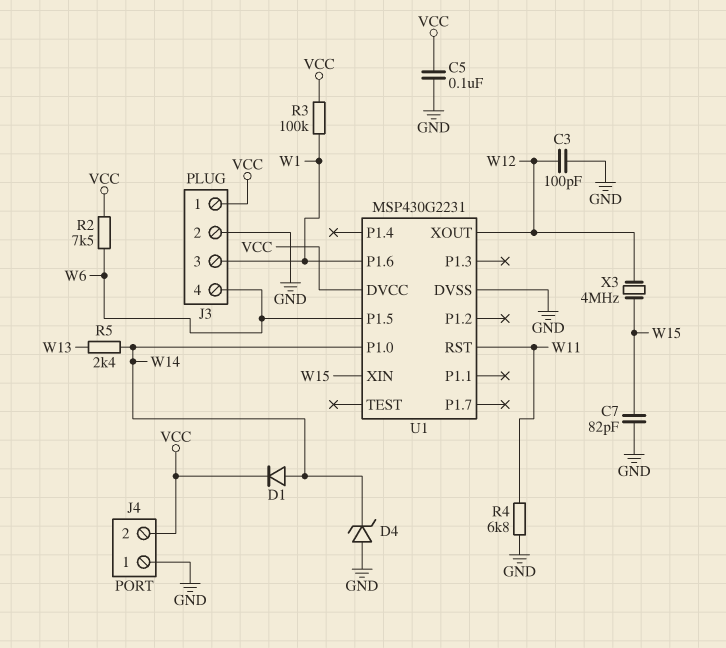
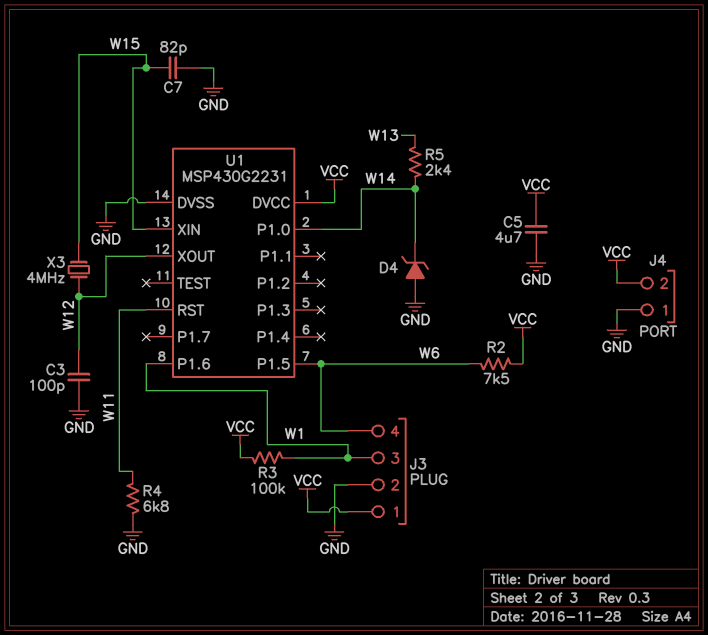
C5: 100nF (GND, VCC) -> 4.7uF (GND, VCC)
D1: diode (A W14, K VCC) -> none

